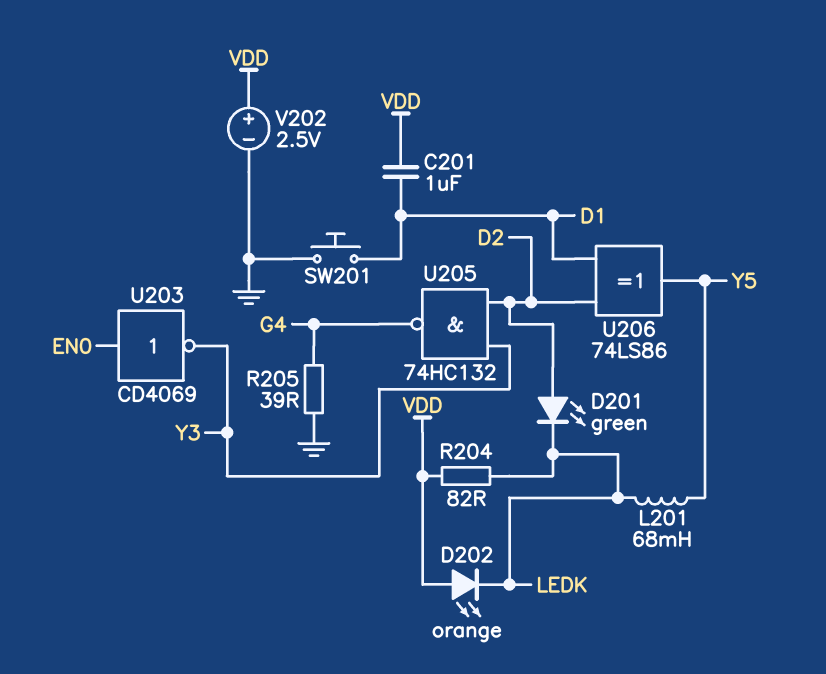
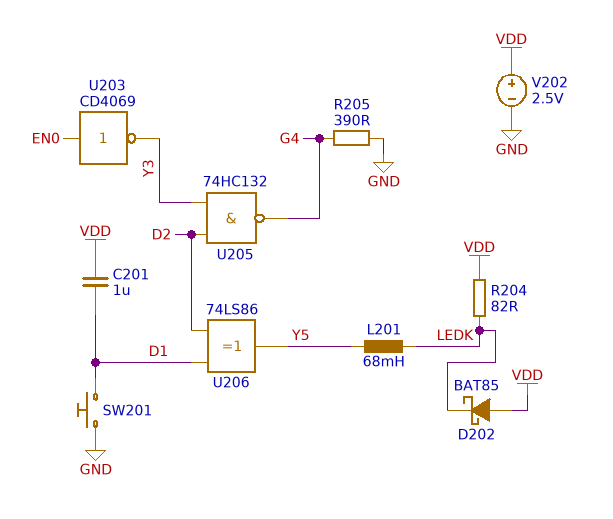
D201: LED green (A D2, K LEDK) -> none
D202: LED orange (A VDD, K LEDK) -> schottky BAT85 (A VDD, K LEDK)
R205: 39 (G4, GND) -> 390 (G4, GND)

